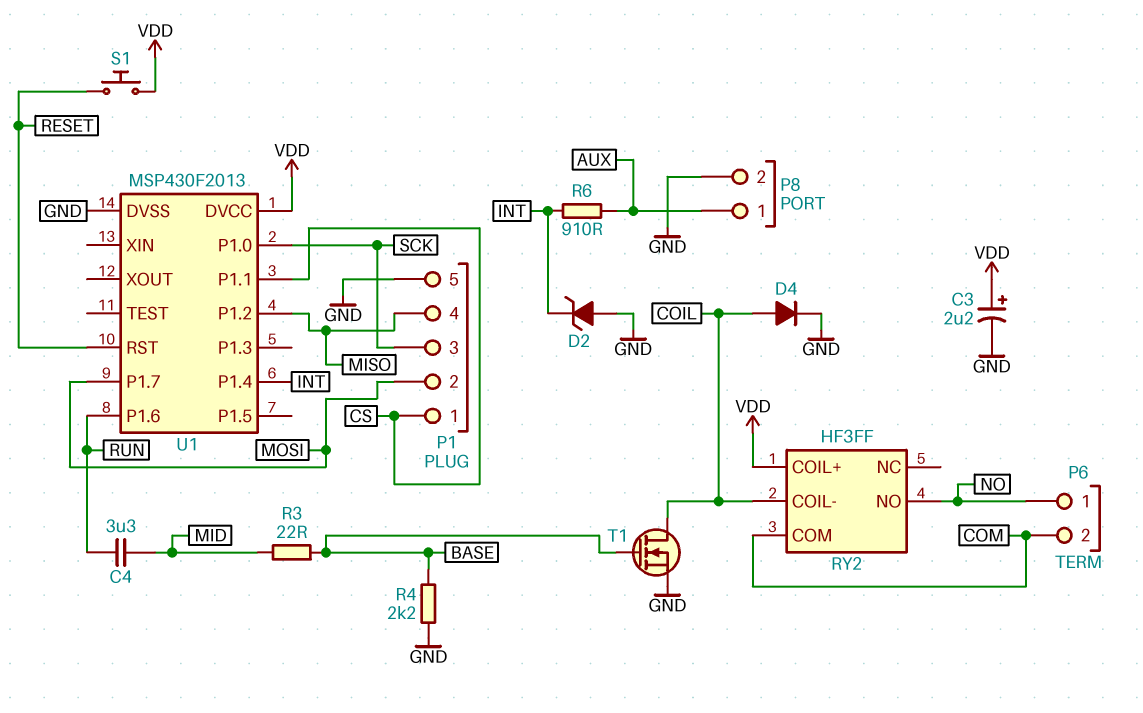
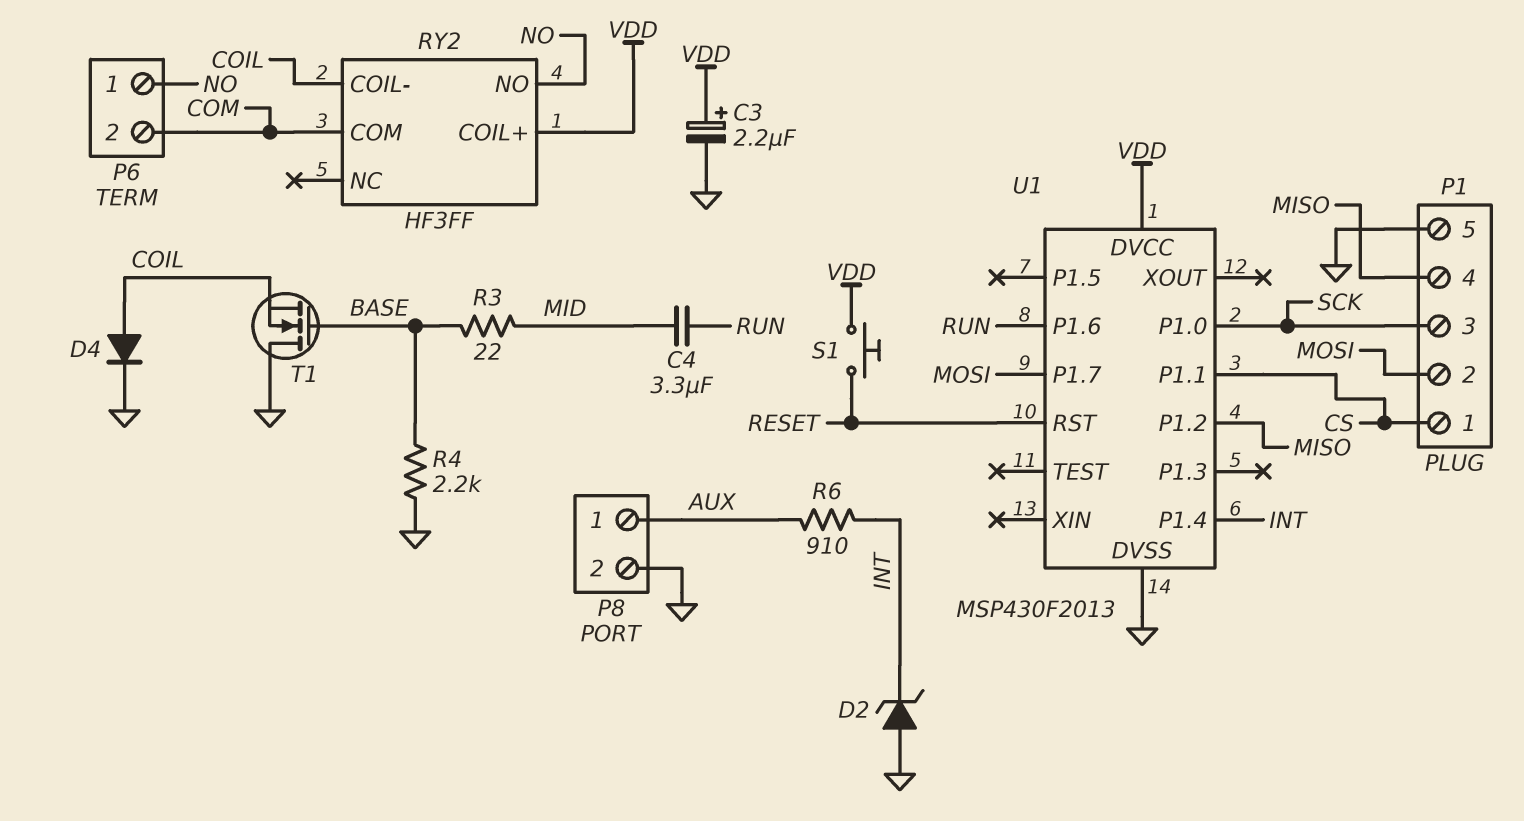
T1: NMOS (G BASE, D COIL, S GND) -> NMOS (G BASE, D GND, S COIL)

